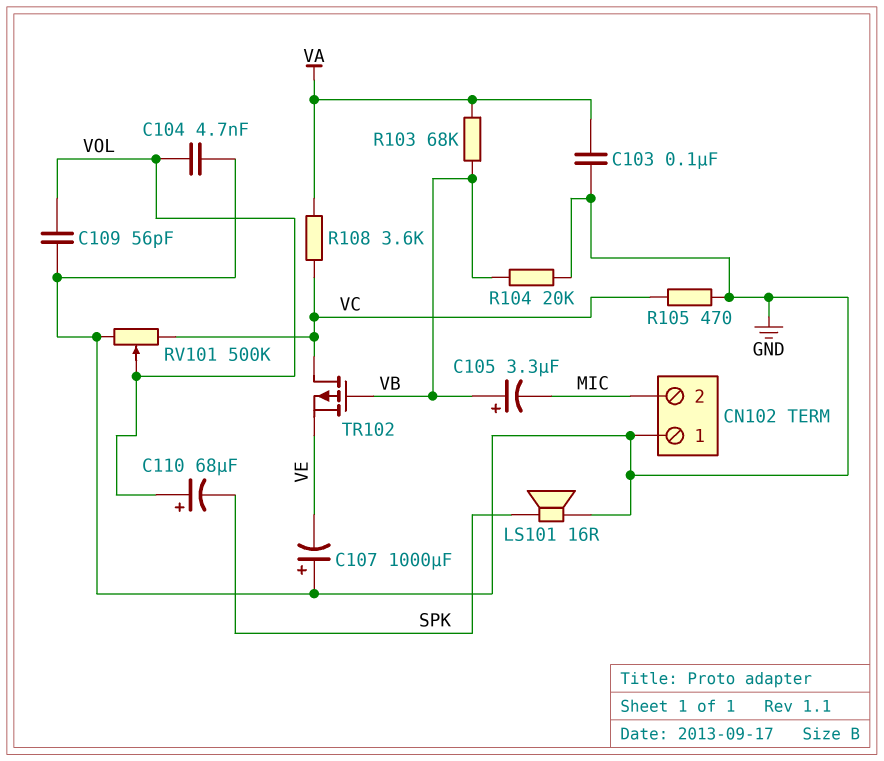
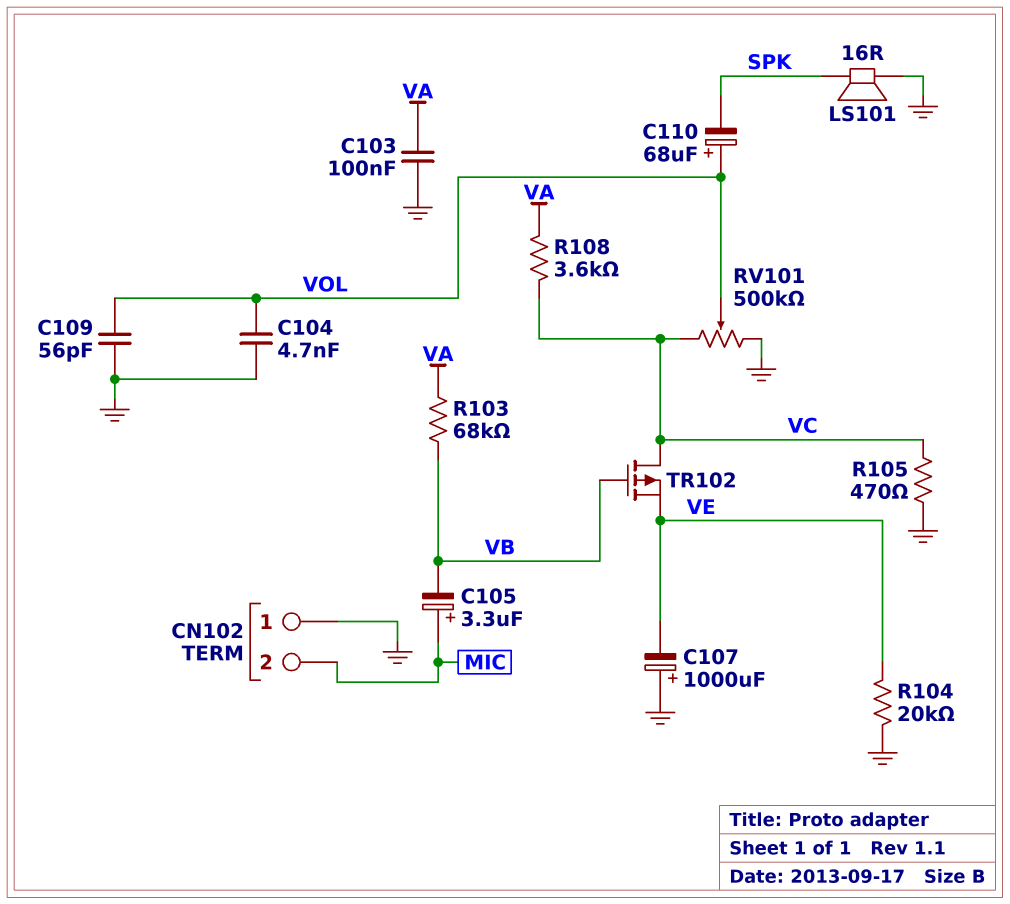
C105: 3.3uF (plus VB, minus MIC) -> 3.3uF (plus MIC, minus VB)
R104: 20k (GND, VB) -> 20k (GND, VE)

